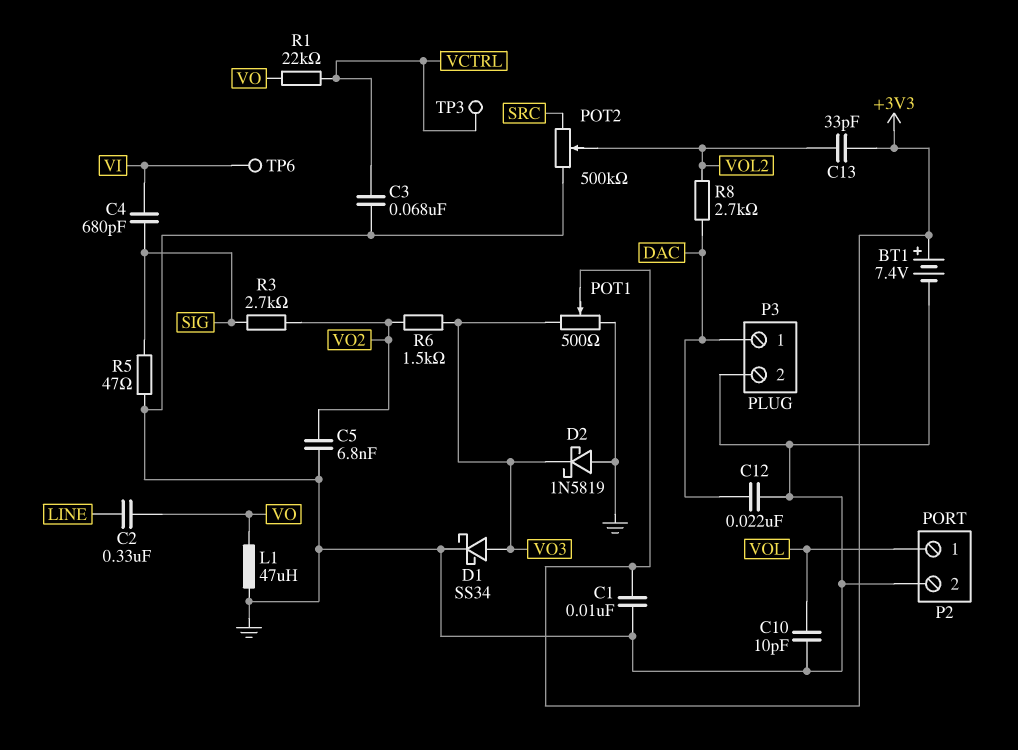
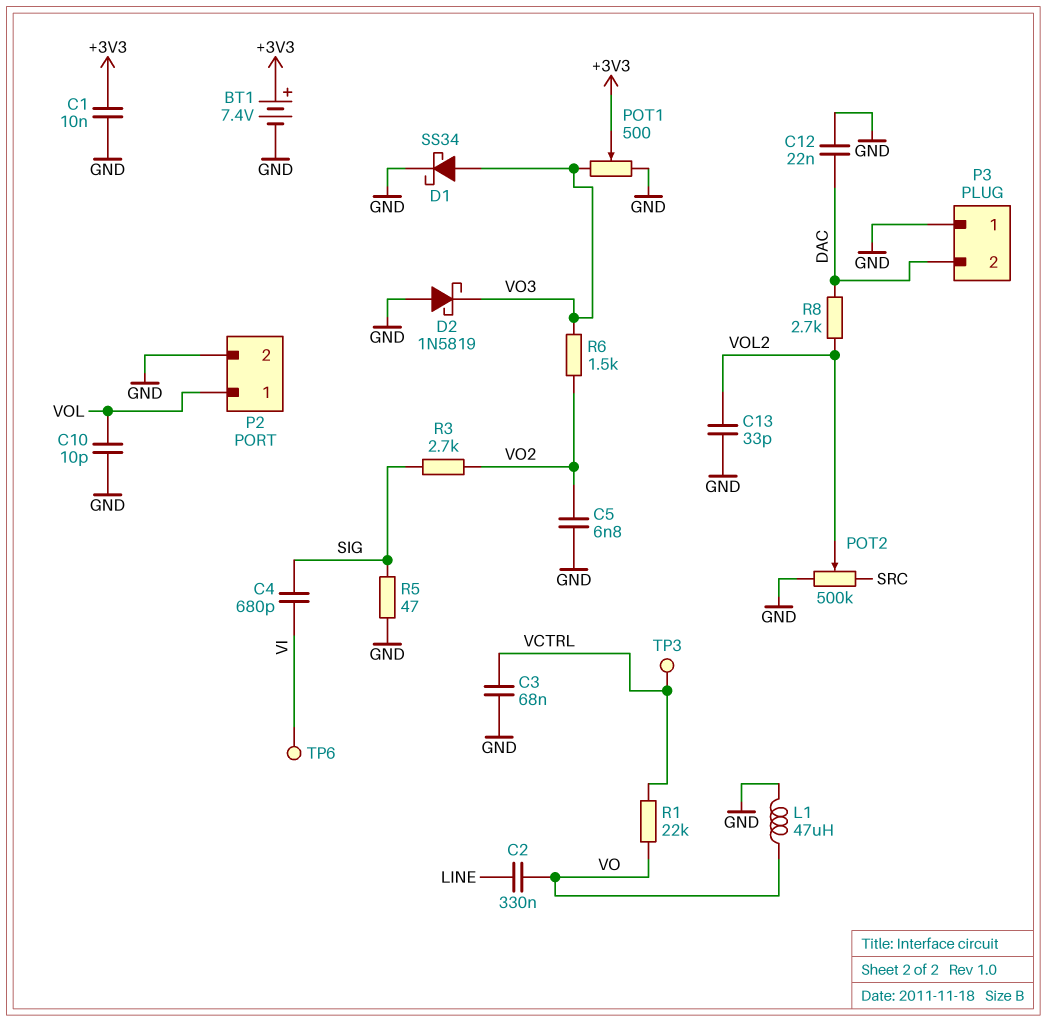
C13: 33pF (+3V3, VOL2) -> 33pF (GND, VOL2)
P3 pin 1: DAC -> GND
P3 pin 2: GND -> DAC

